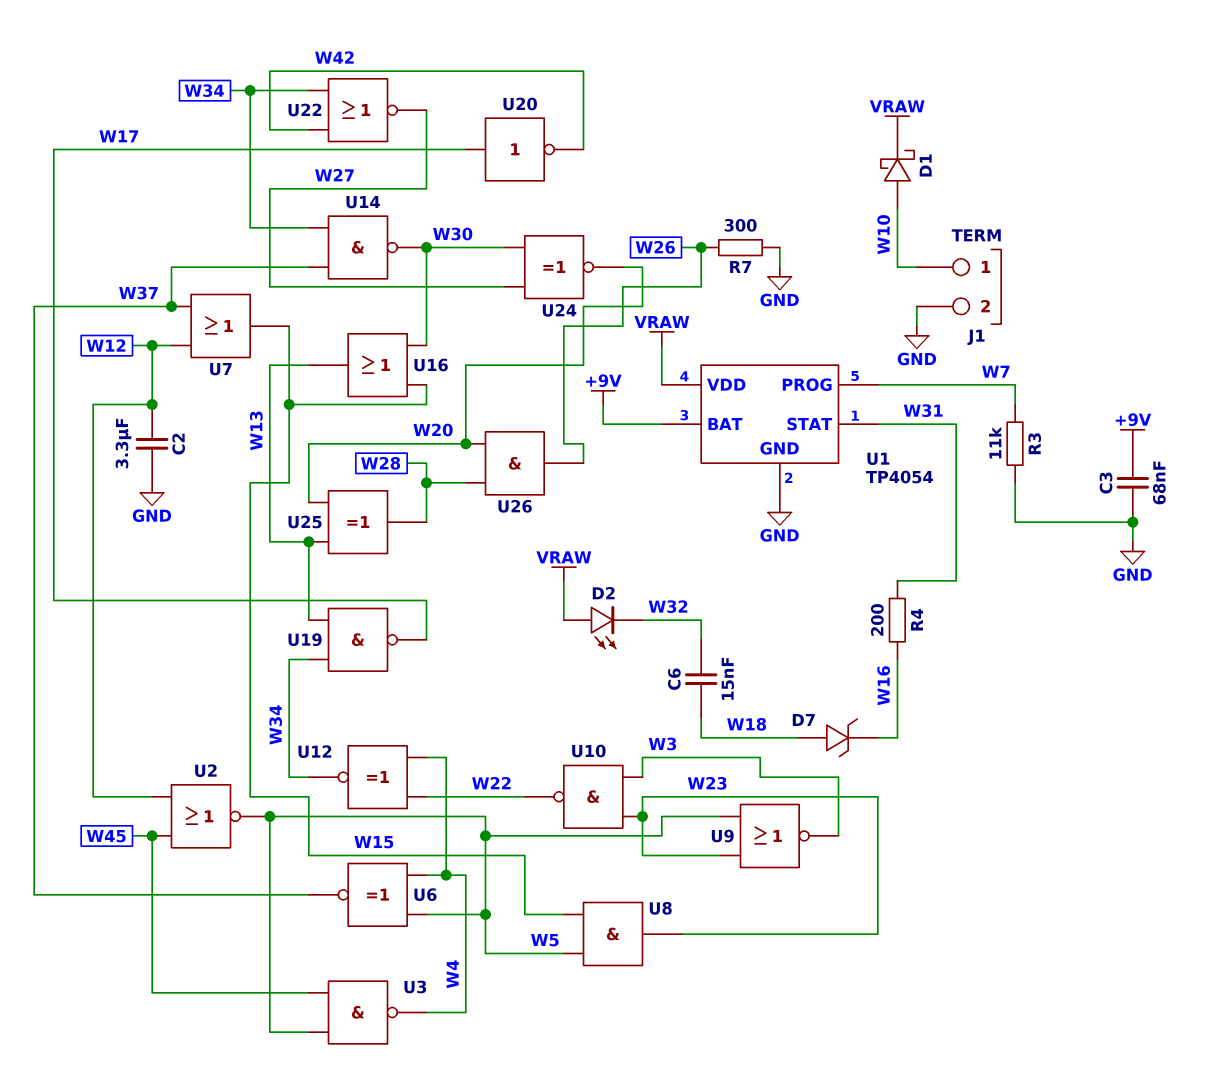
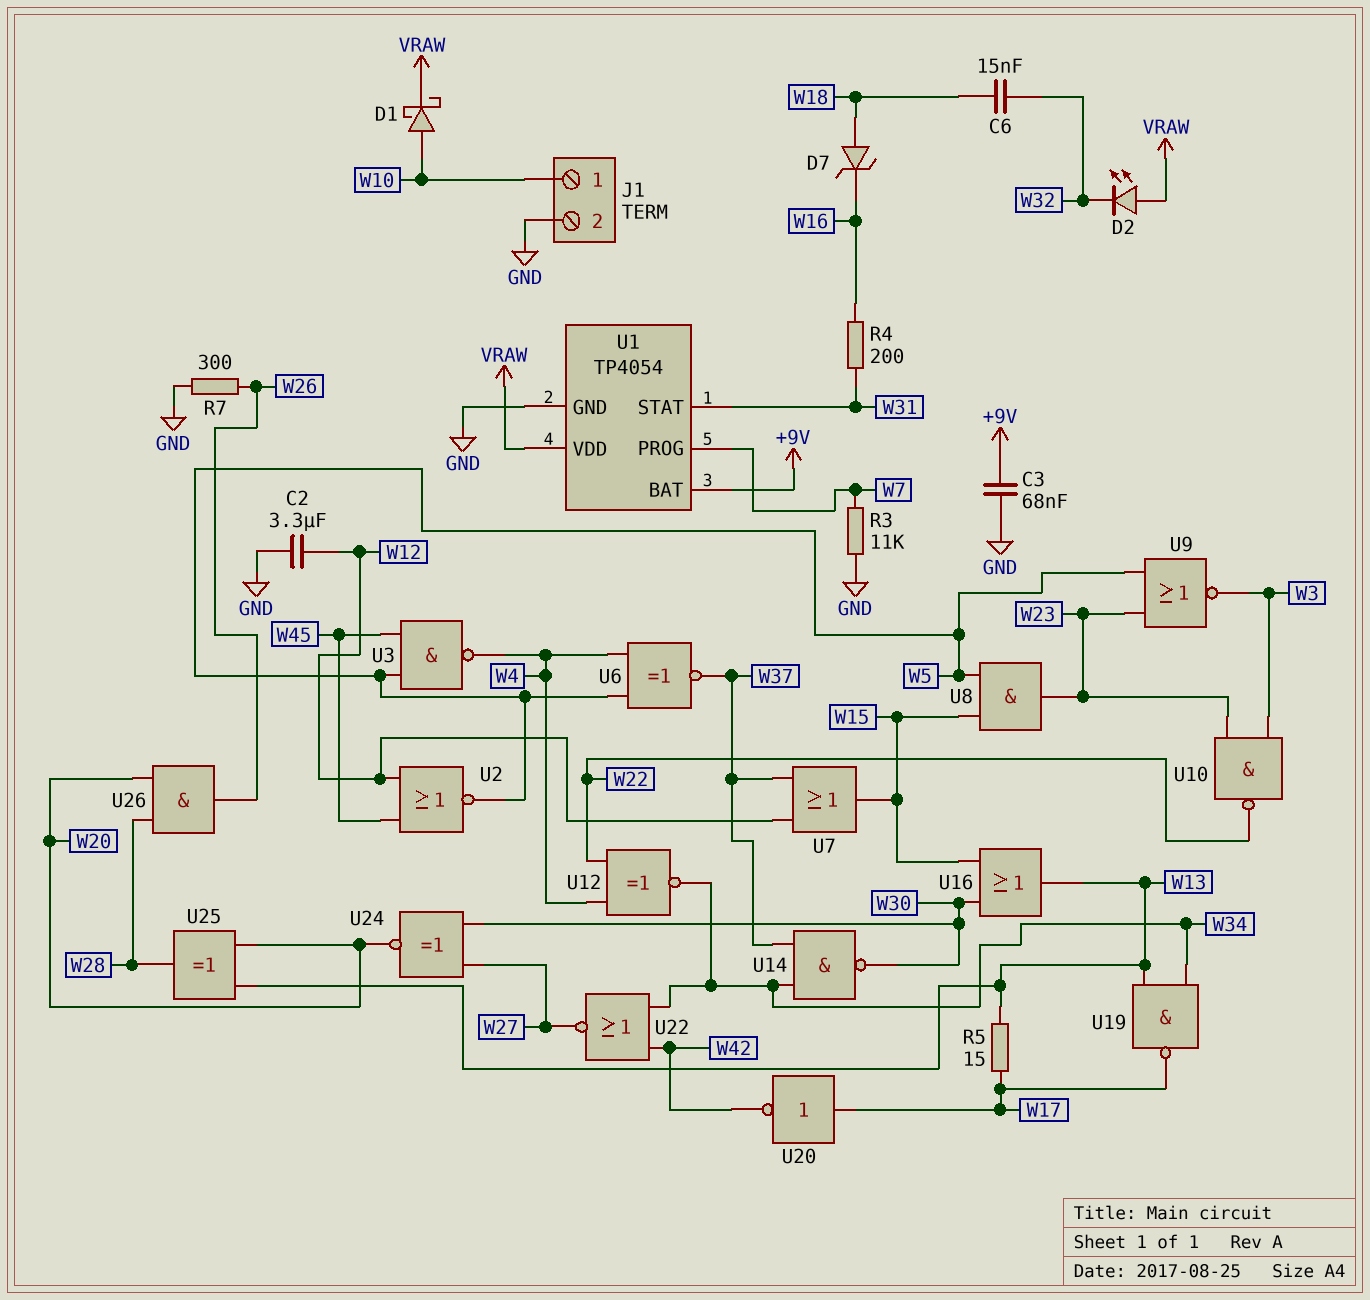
R5: none -> 15 (W13, W17)

